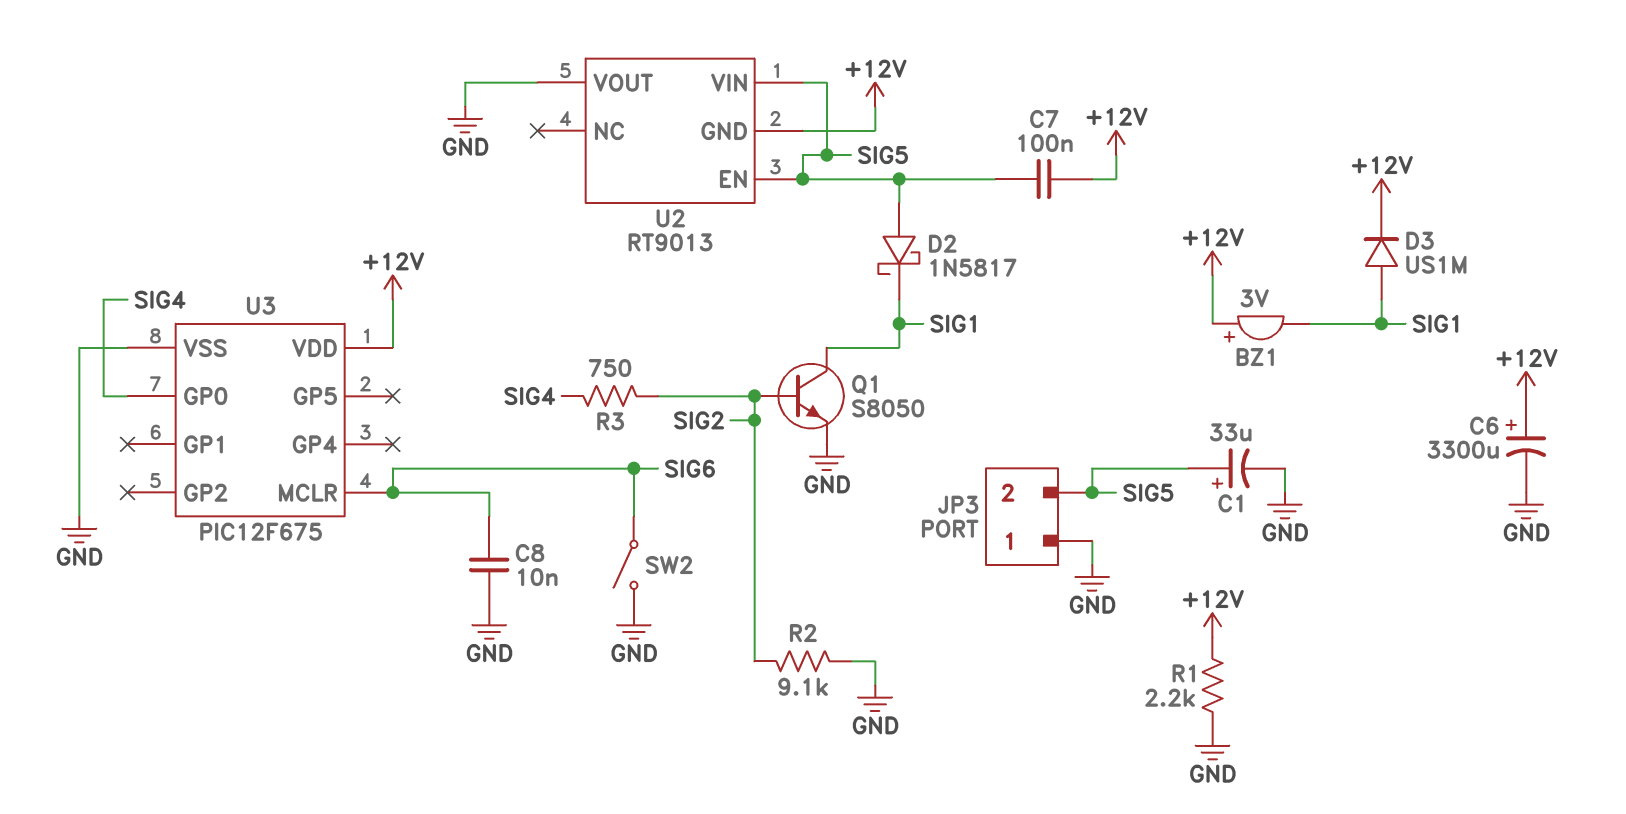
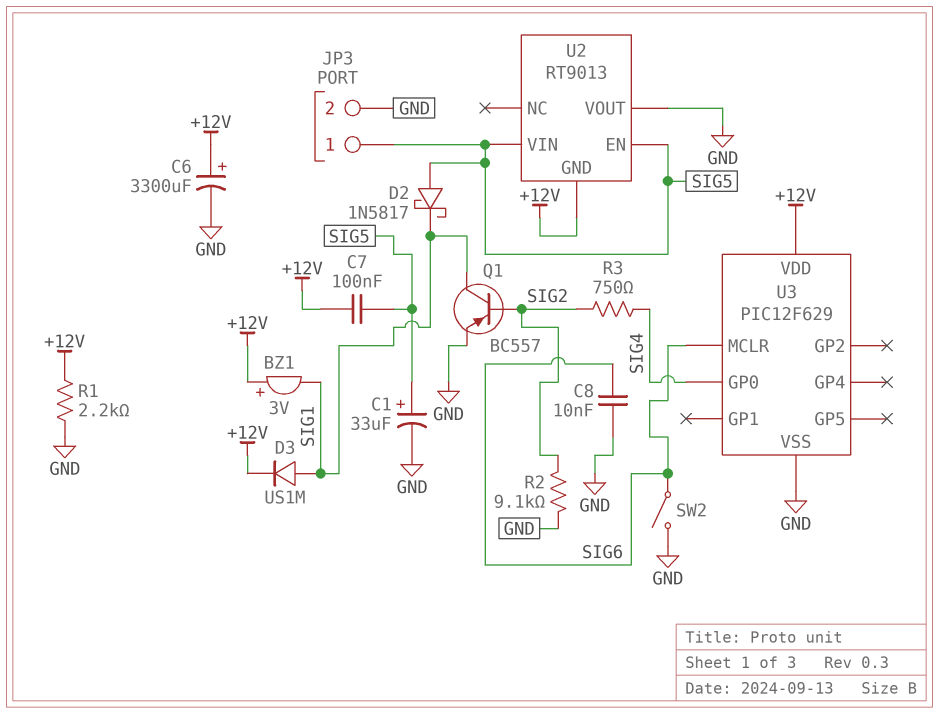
JP3 pin 1: GND -> SIG5
JP3 pin 2: SIG5 -> GND
Q1: NPN S8050 (B SIG2, C SIG1, E GND) -> PNP BC557 (B SIG2, C SIG1, E GND)
U3: PIC12F675 -> PIC12F629

